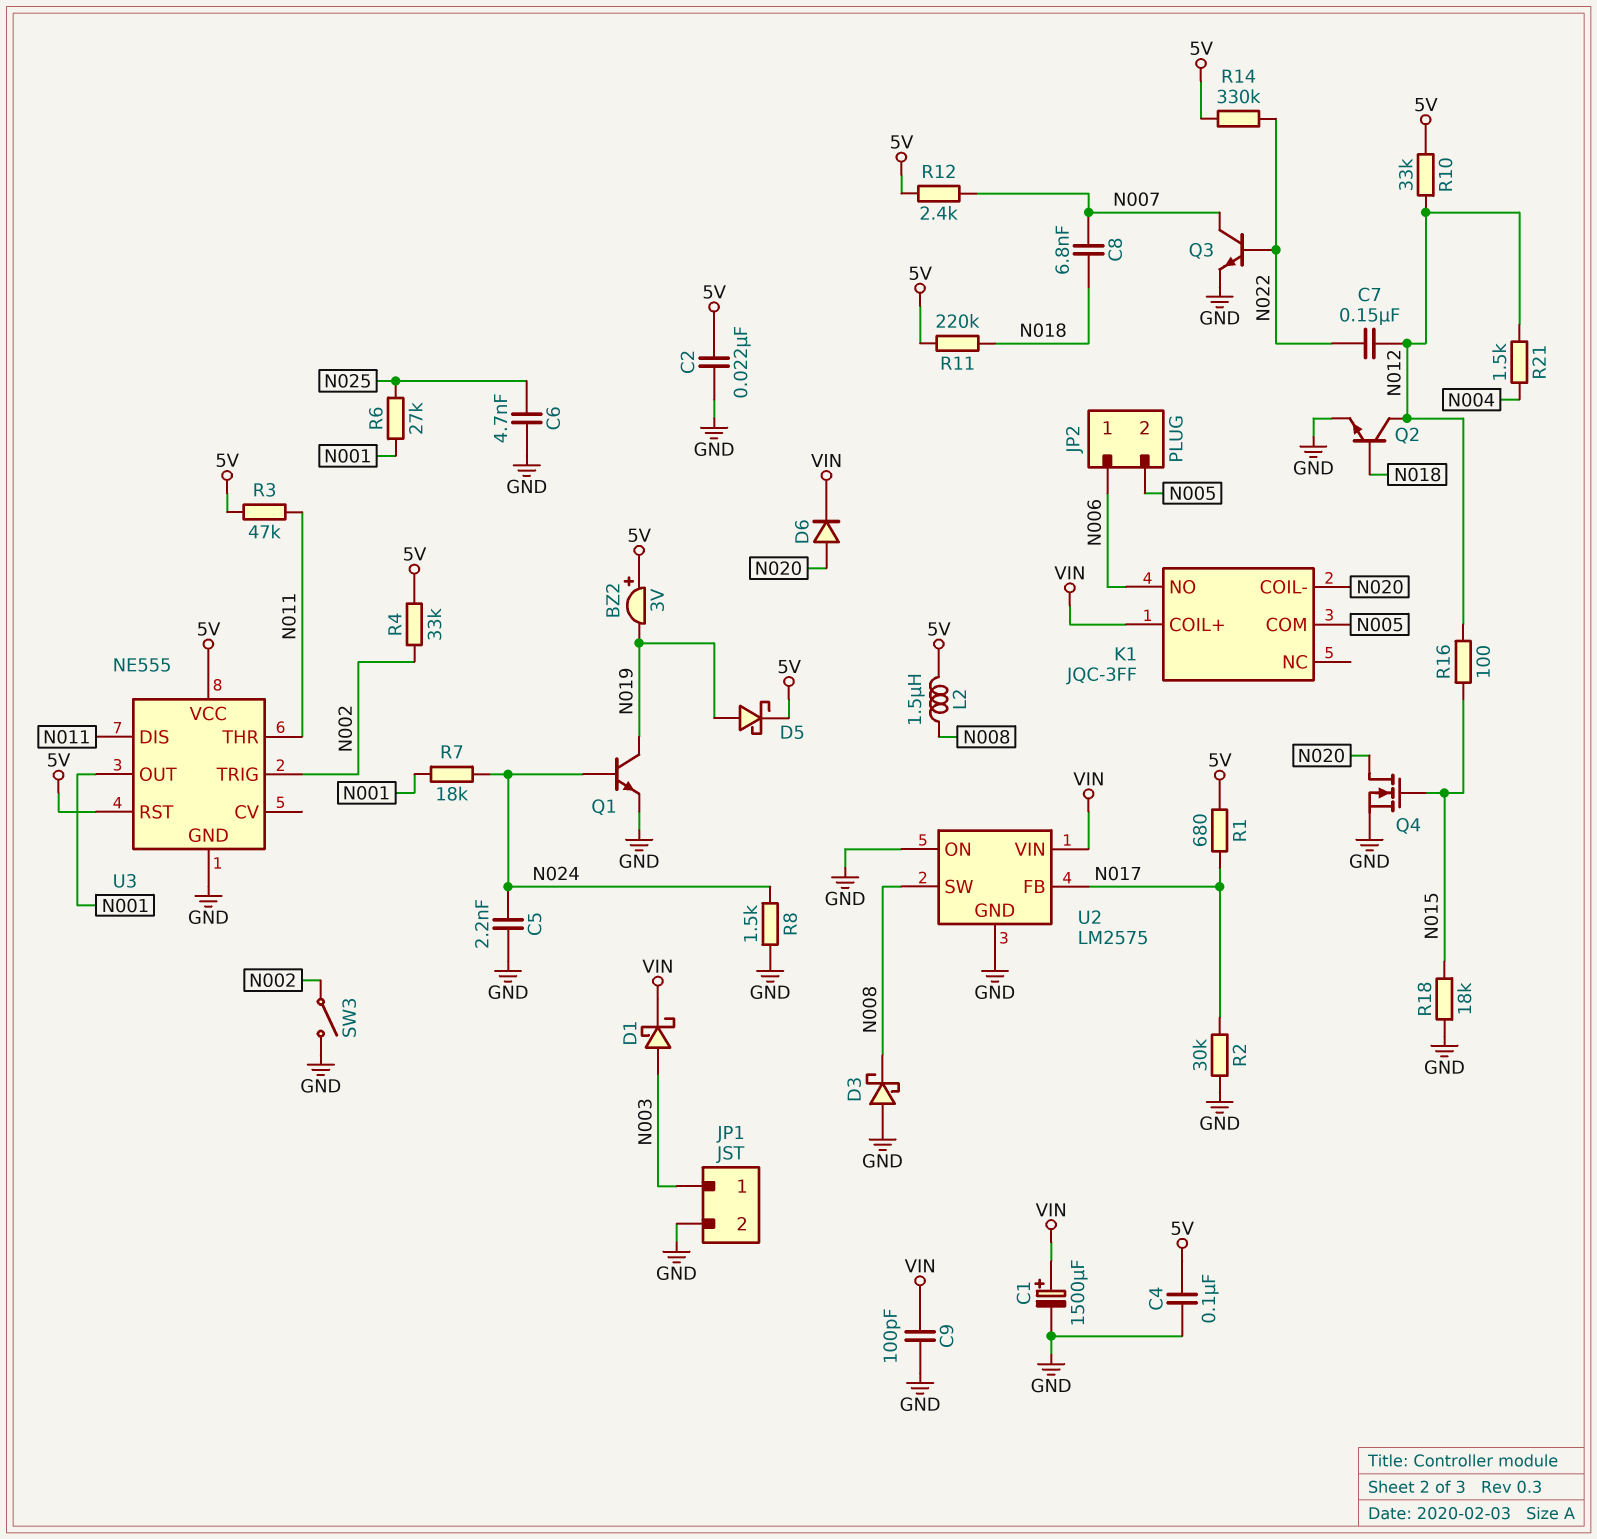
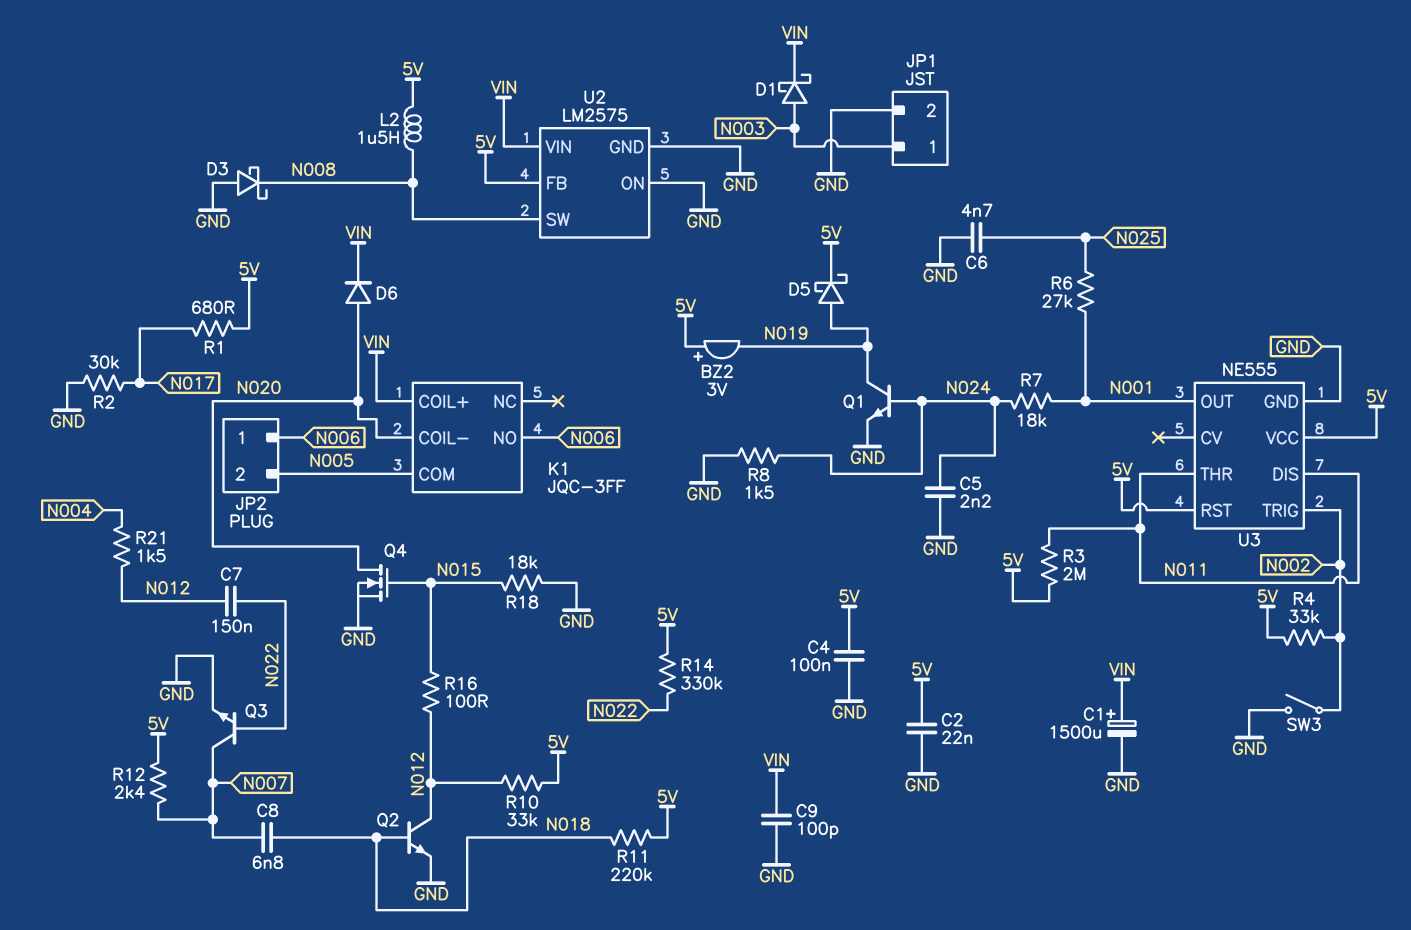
R3: 47k (5V, N011) -> 2M (5V, N011)
U2 pin FB: N017 -> 5V

